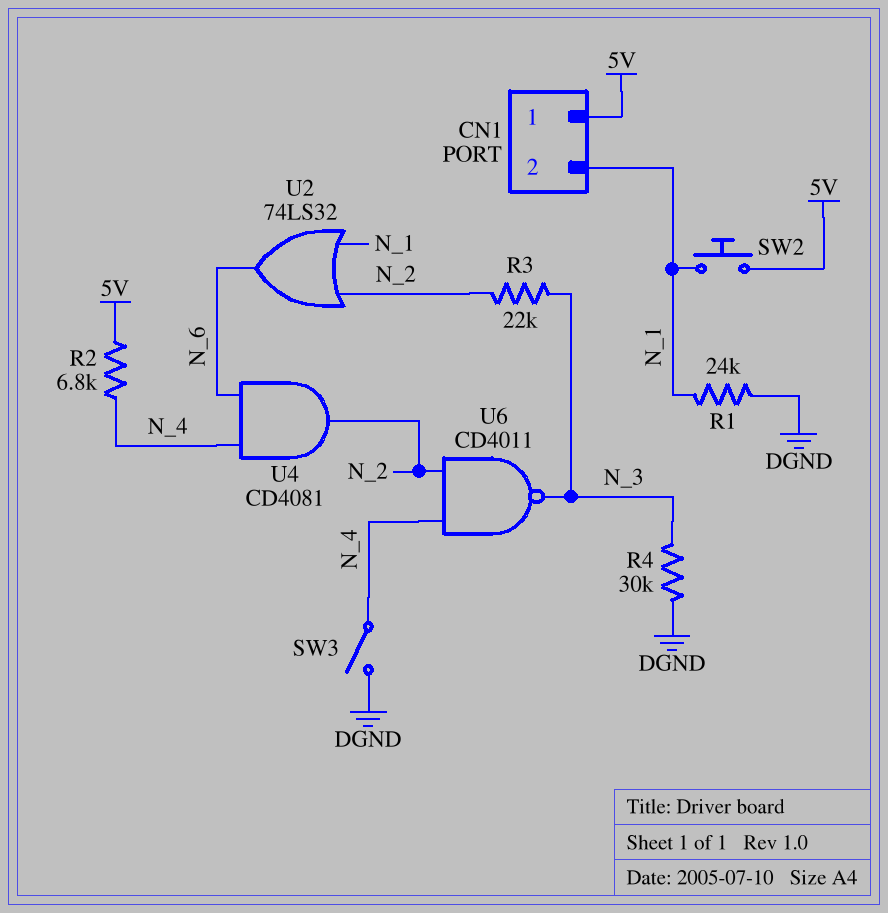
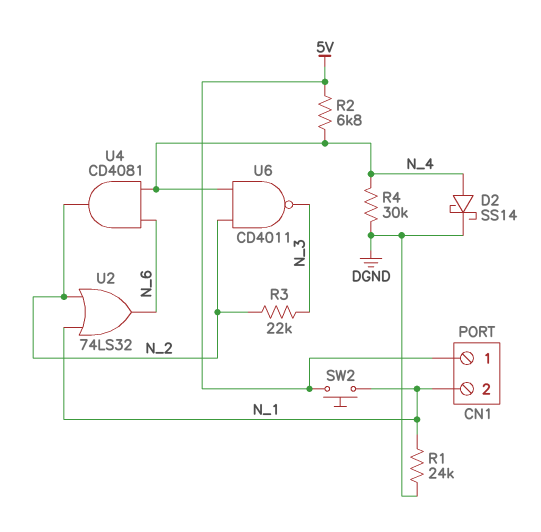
D2: none -> schottky SS14 (A N_4, K DGND)
R4: 30k (DGND, N_3) -> 30k (DGND, N_4)
SW3: switch (DGND, N_4) -> none

